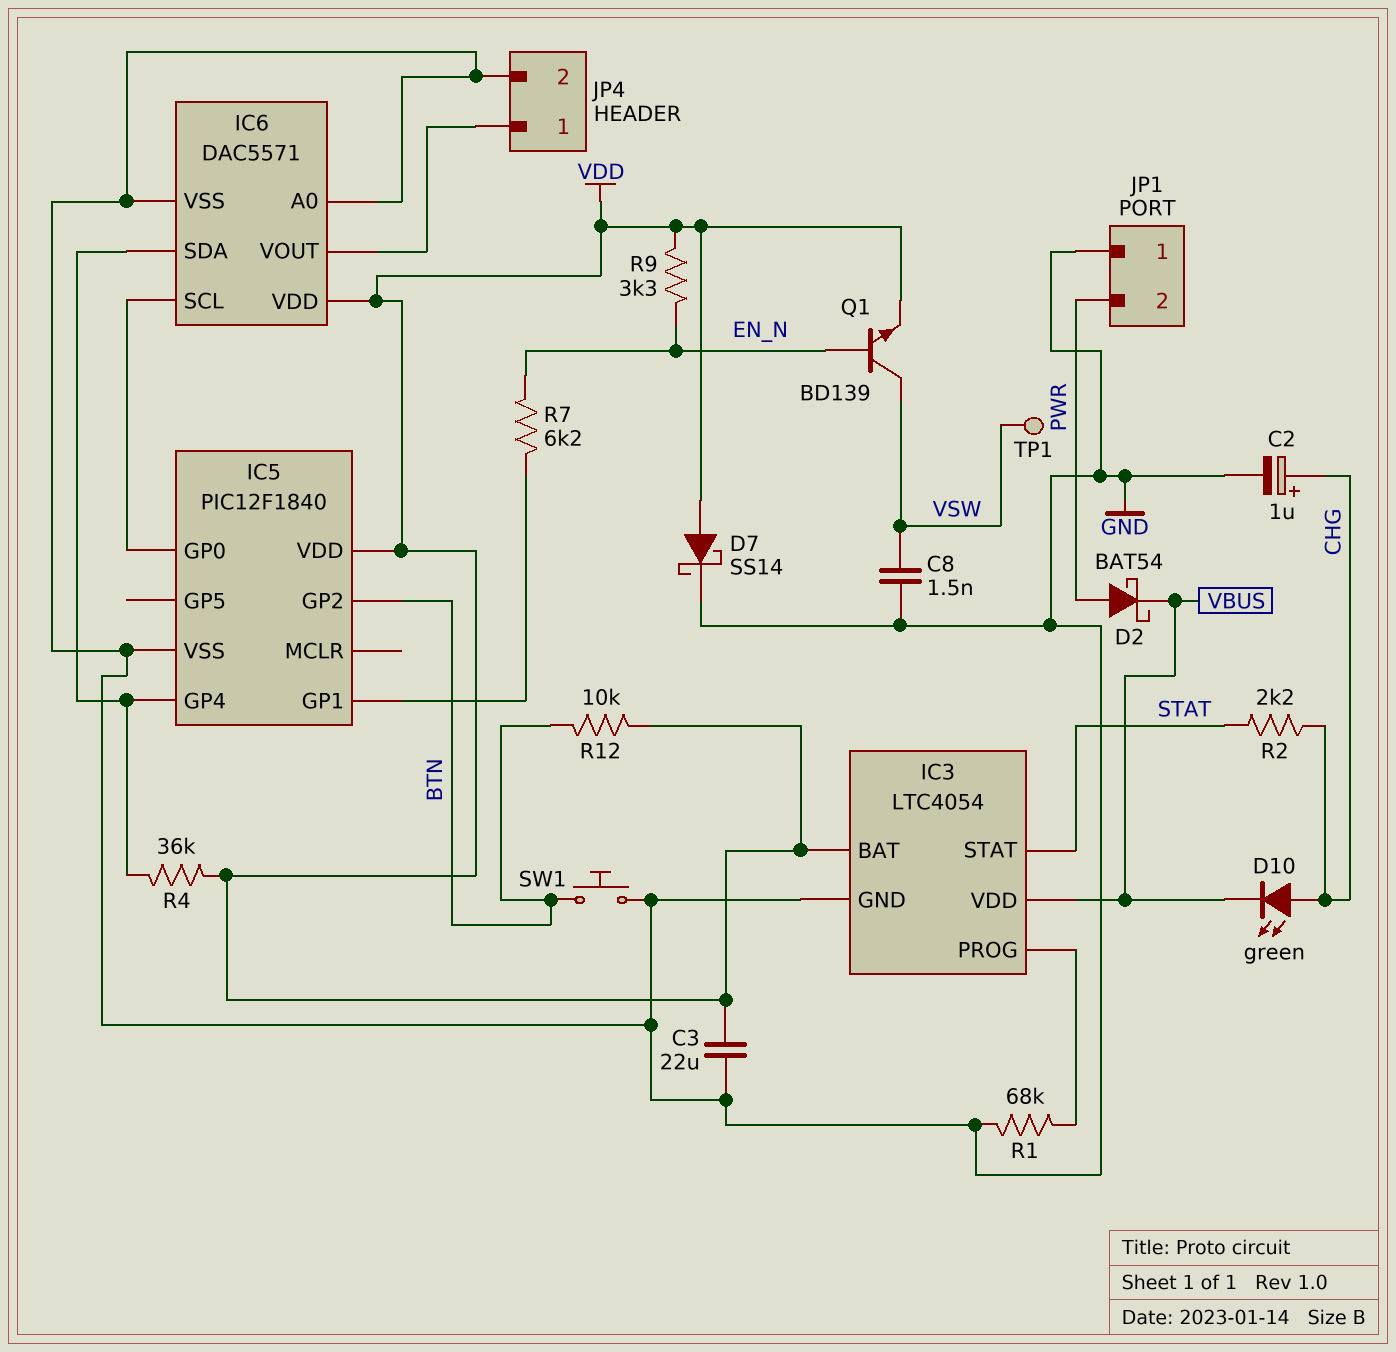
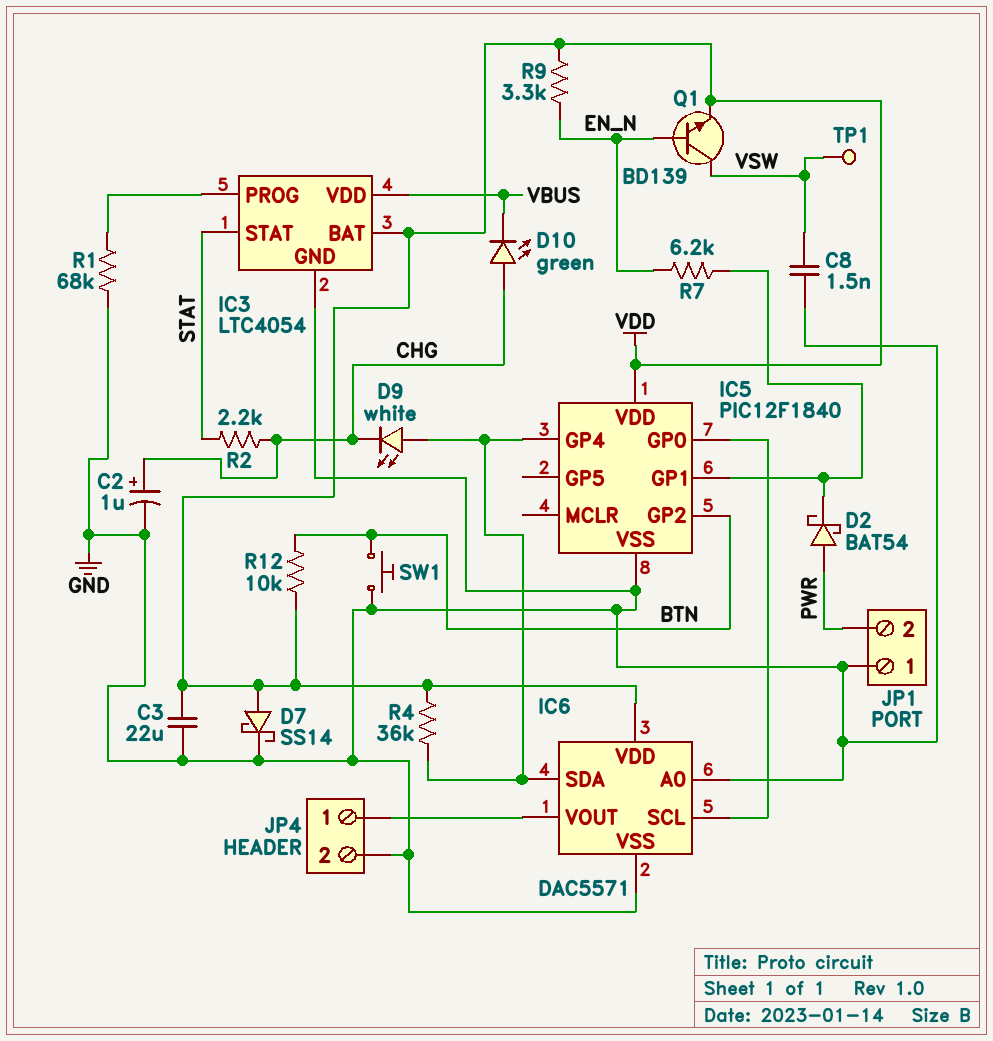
D2: schottky BAT54 (A PWR, K VBUS) -> schottky BAT54 (A PWR, K IC5/GP1)
D9: none -> LED white (A IC5/GP4, K CHG)

